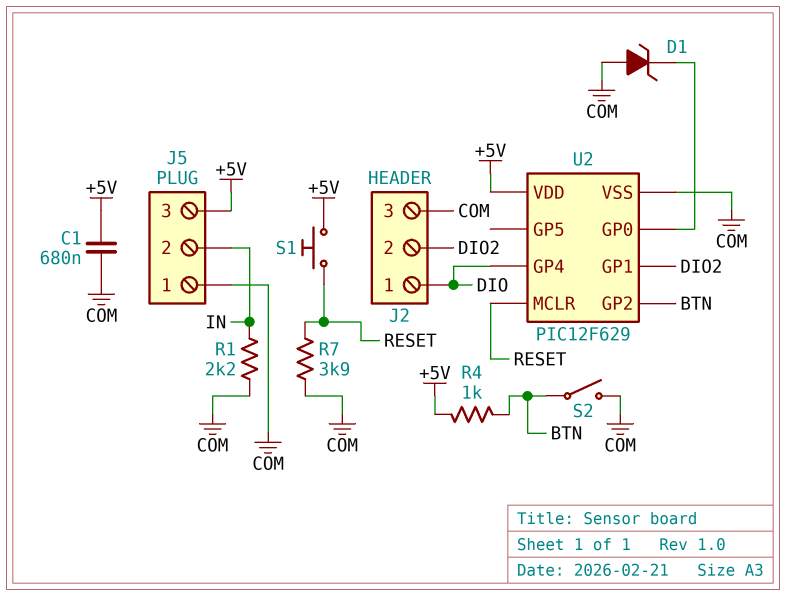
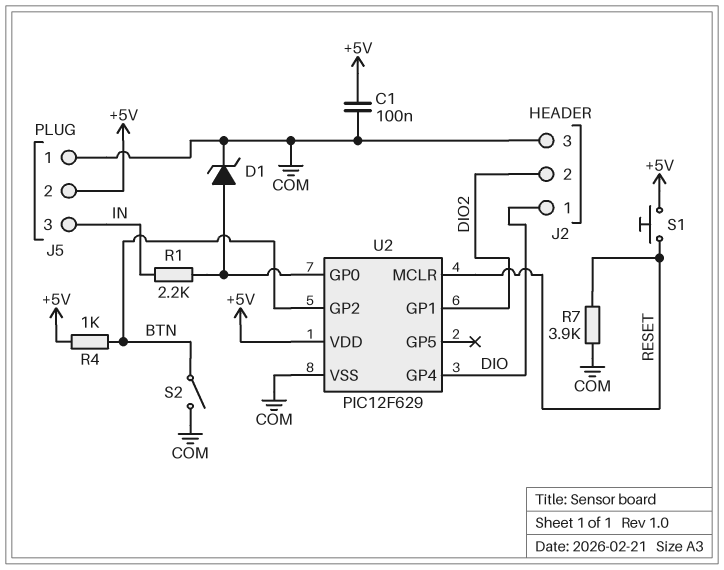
C1: 680nF (+5V, COM) -> 100nF (+5V, COM)
D1: zener (A COM, K U2/GP0) -> zener (A U2/GP0, K COM)
J5 pin 2: IN -> +5V
J5 pin 3: +5V -> IN
R1: 2.2k (COM, IN) -> 2.2k (IN, U2/GP0)

